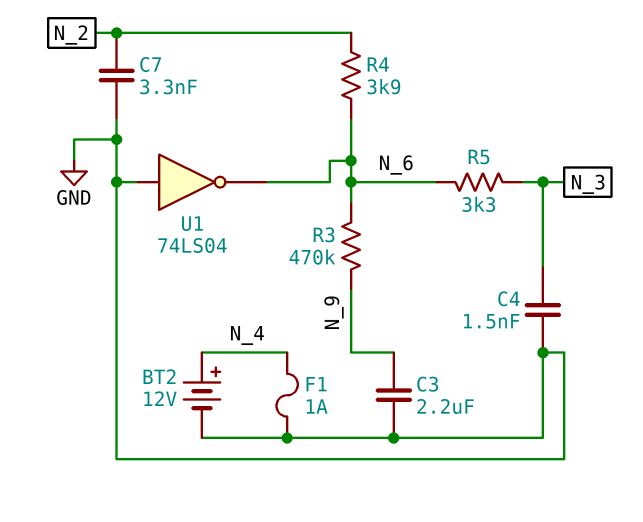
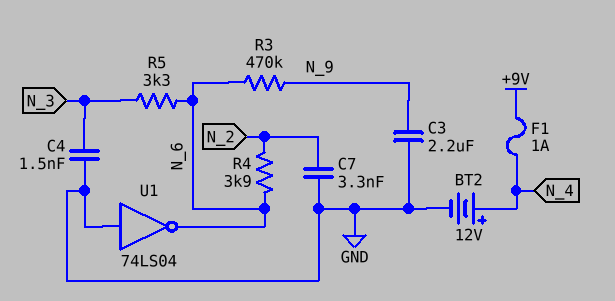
F1: 1A (GND, N_4) -> 1A (+9V, N_4)

